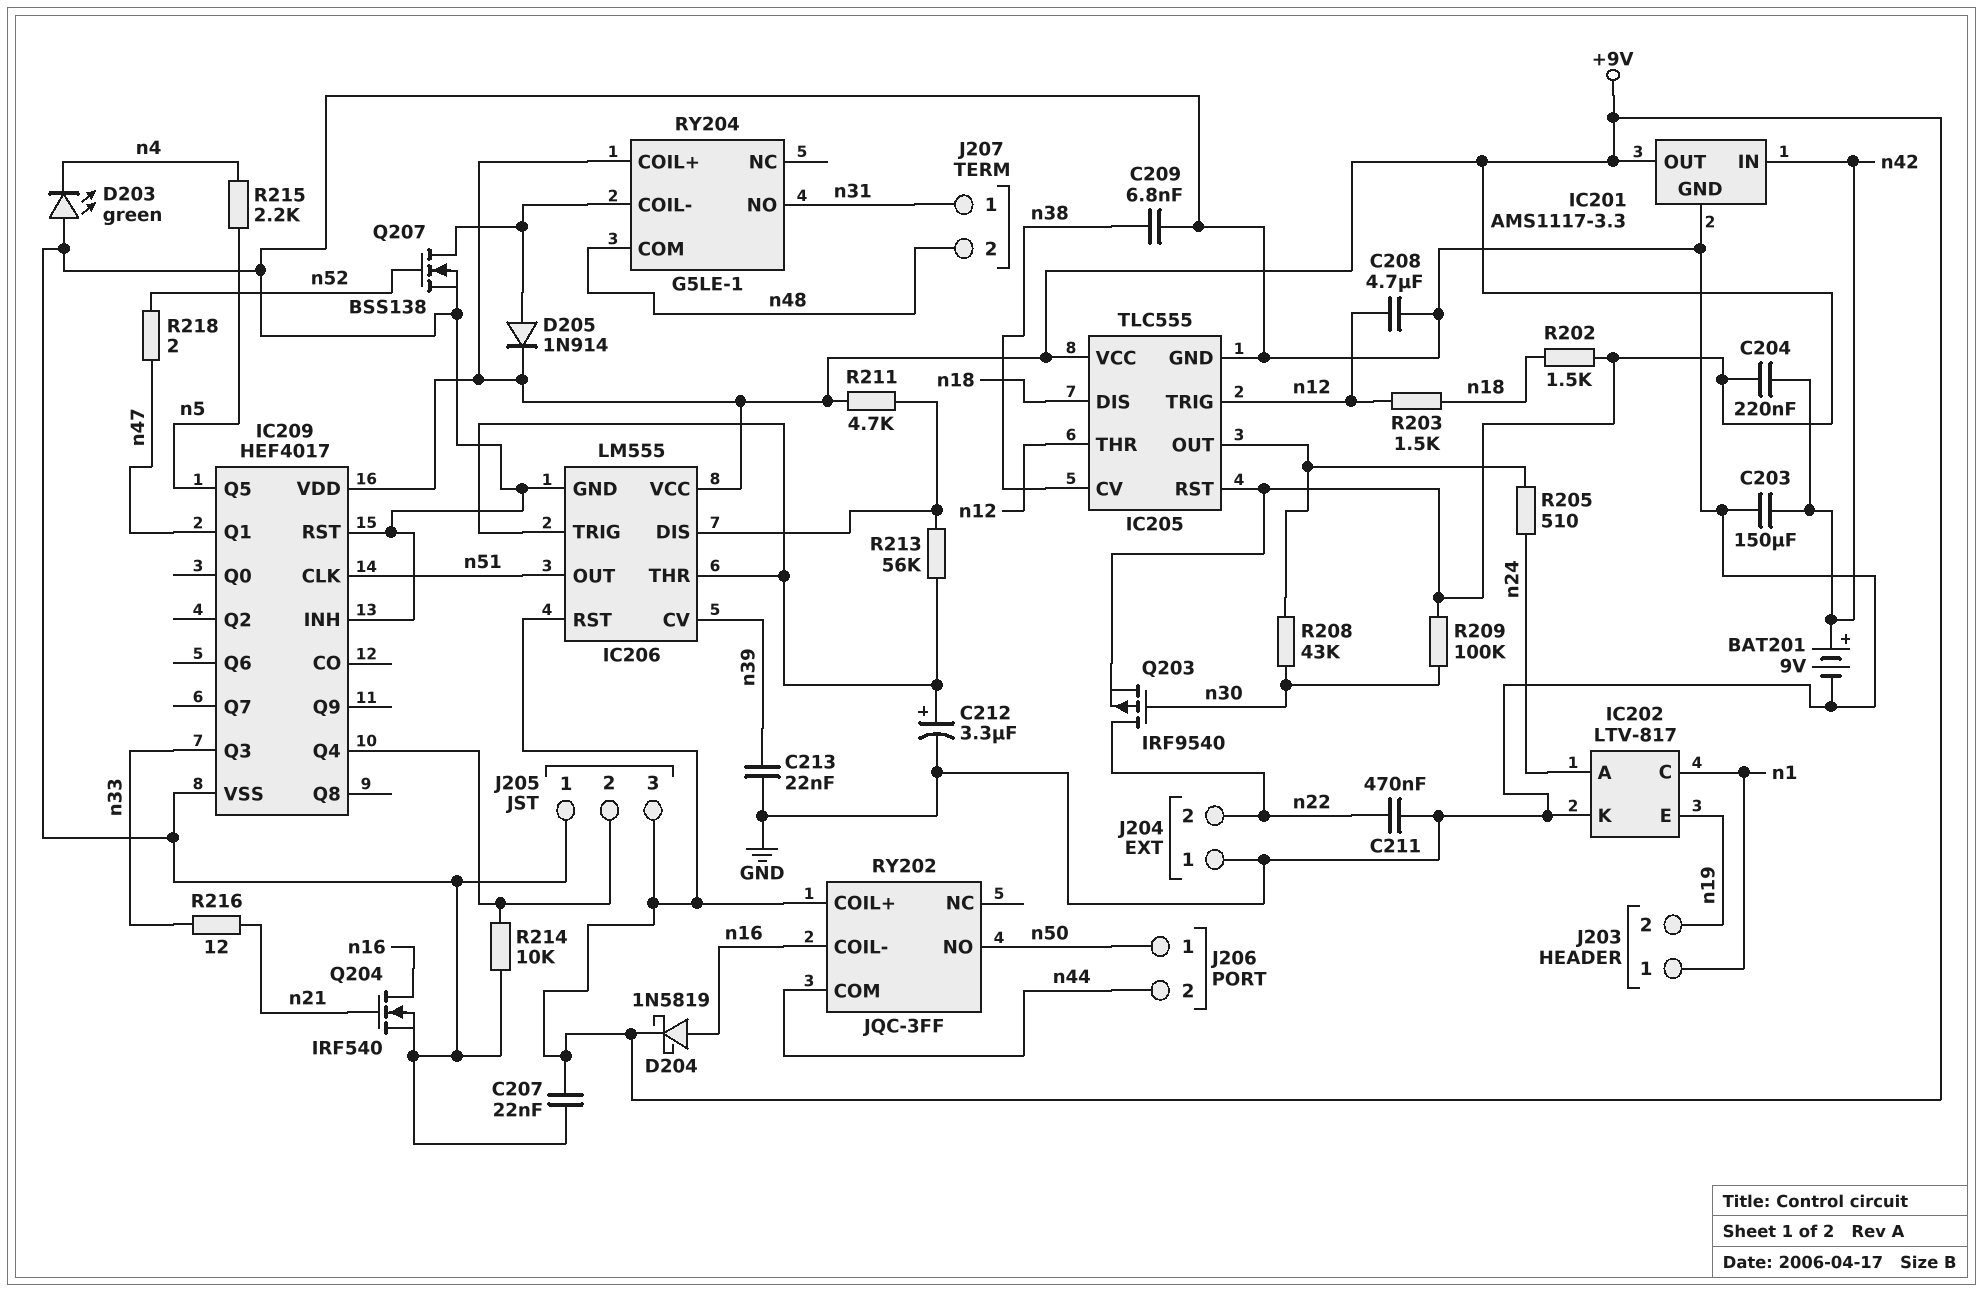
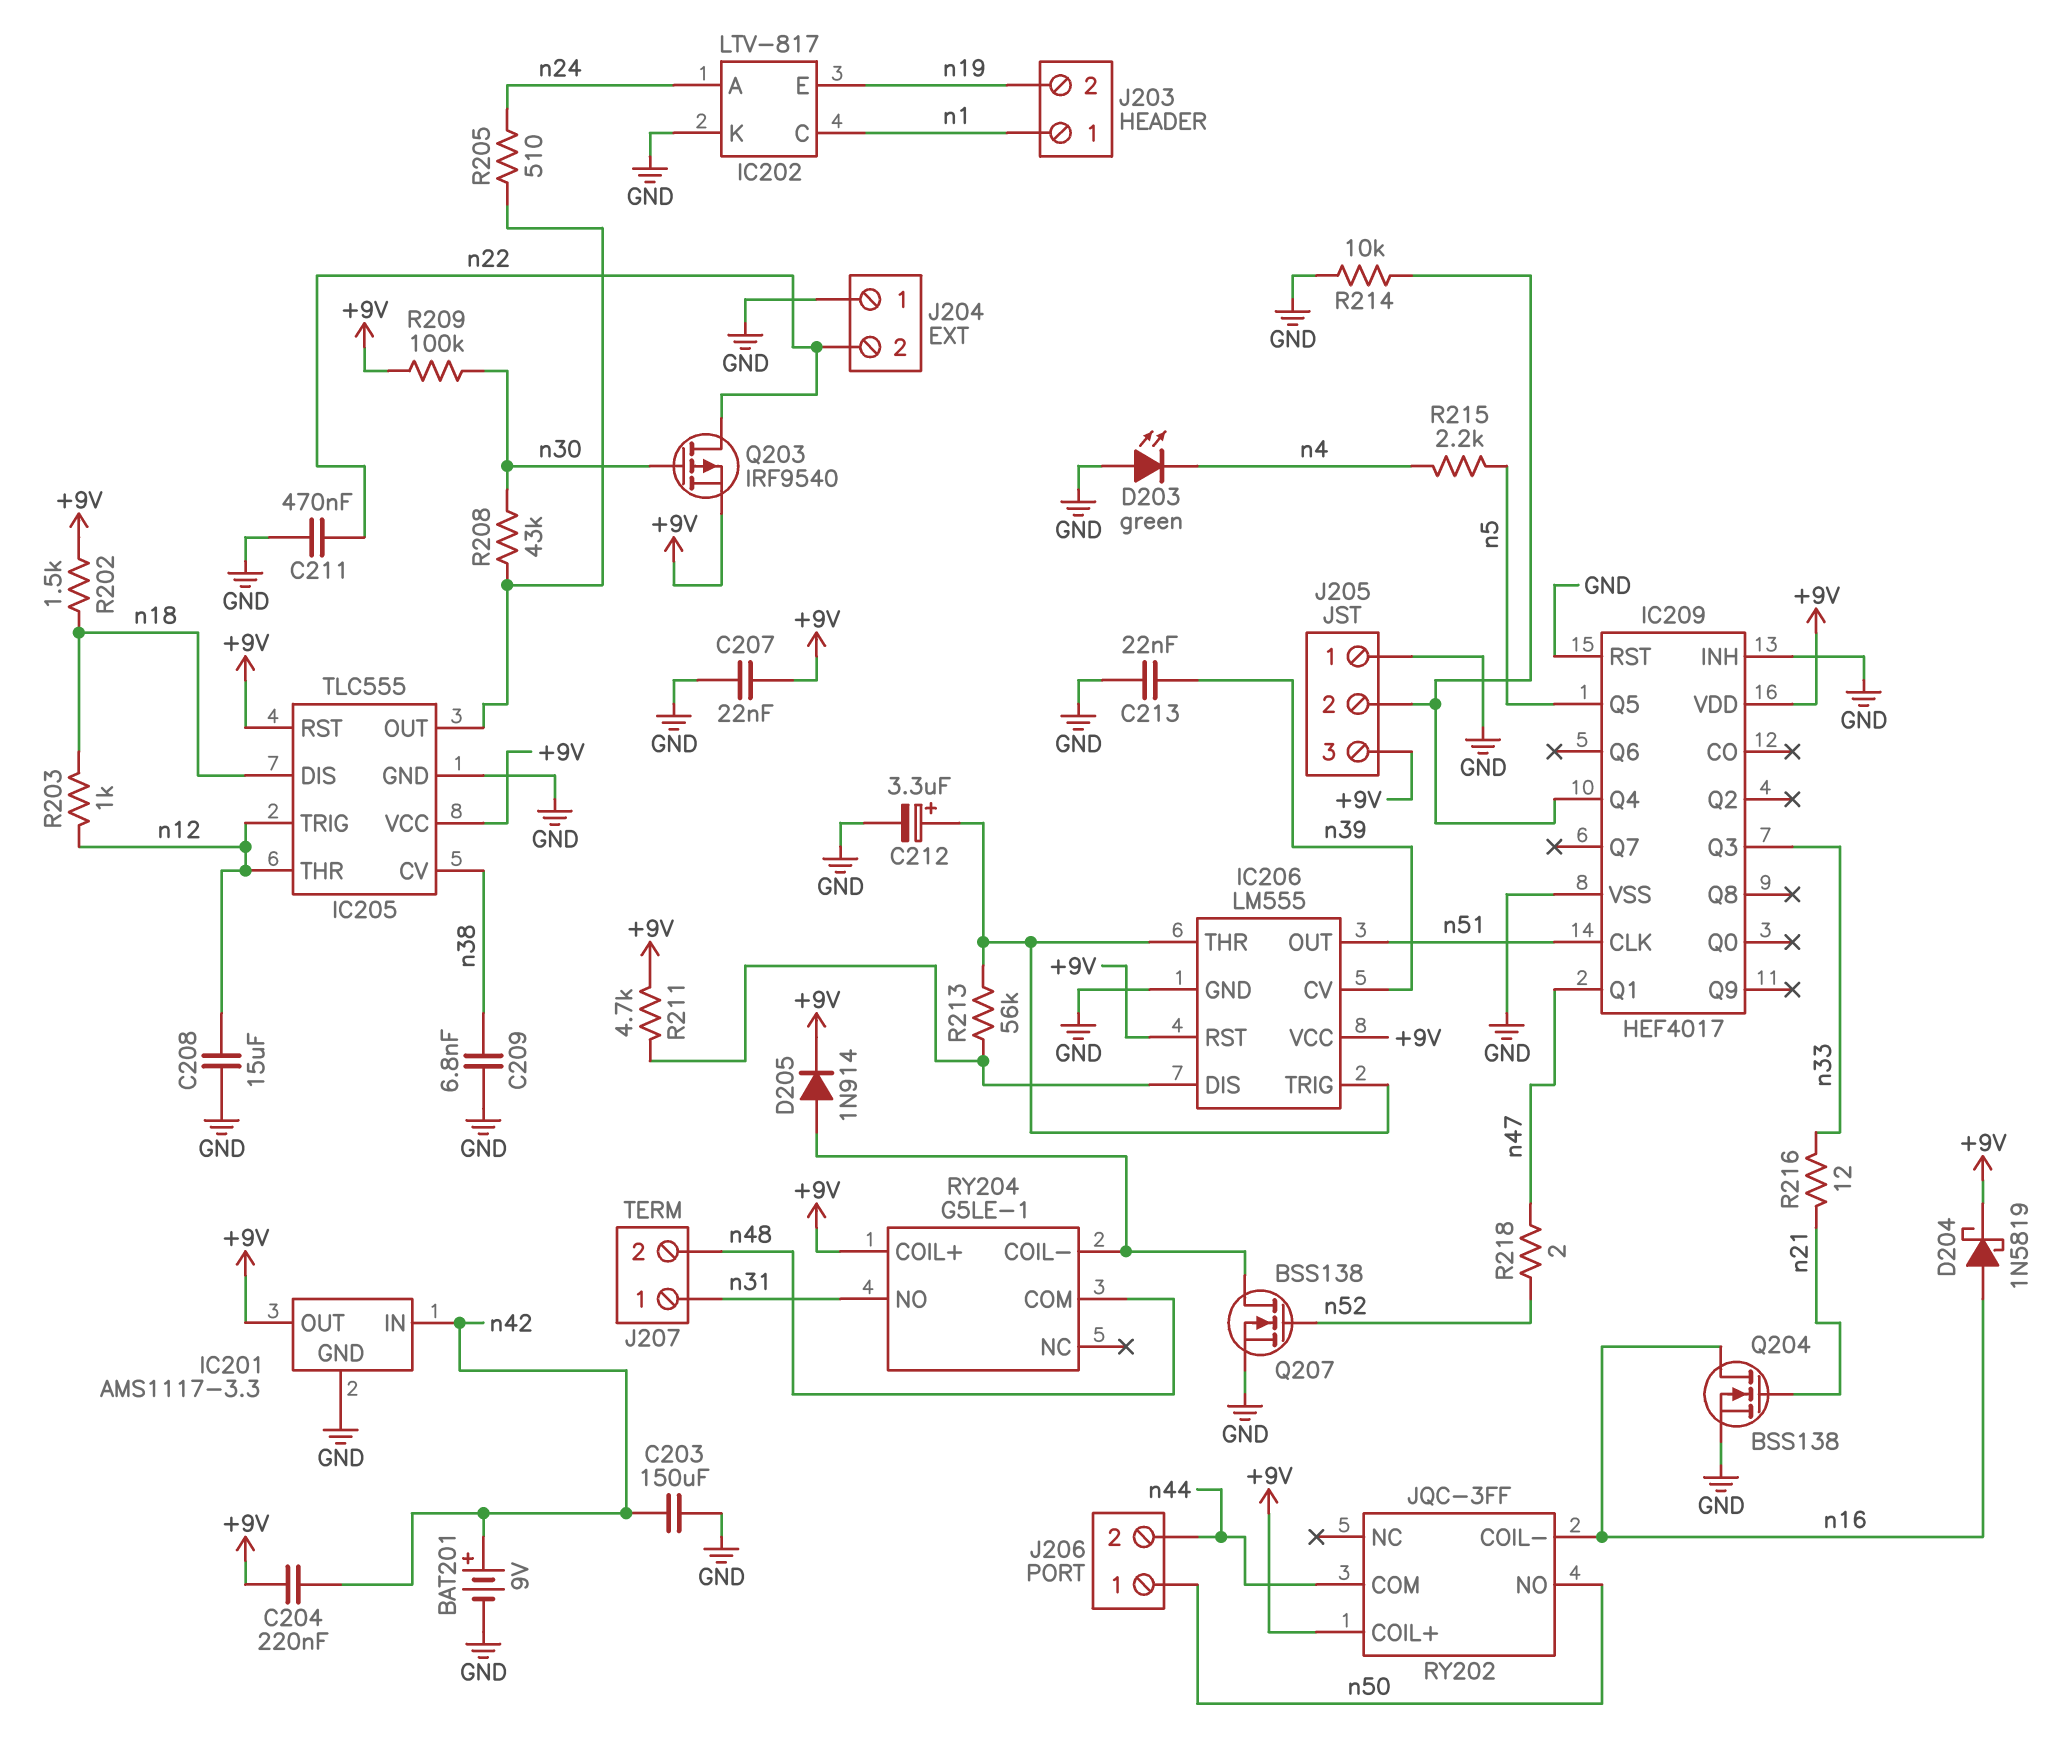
C208: 4.7uF (GND, n12) -> 15uF (GND, n12)
Q204: NMOS IRF540 (G n21, D n16, S GND) -> NMOS BSS138 (G n21, D n16, S GND)
R203: 1.5k (n12, n18) -> 1k (n12, n18)

